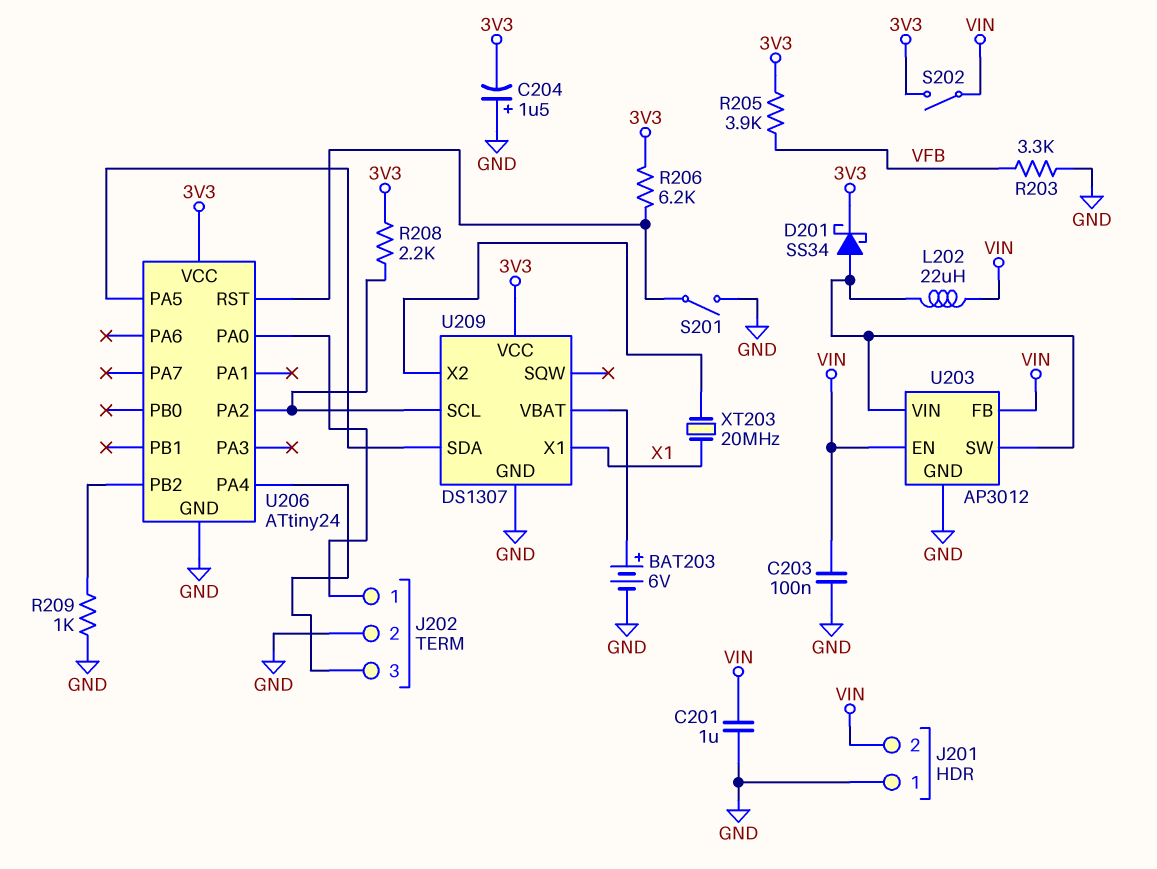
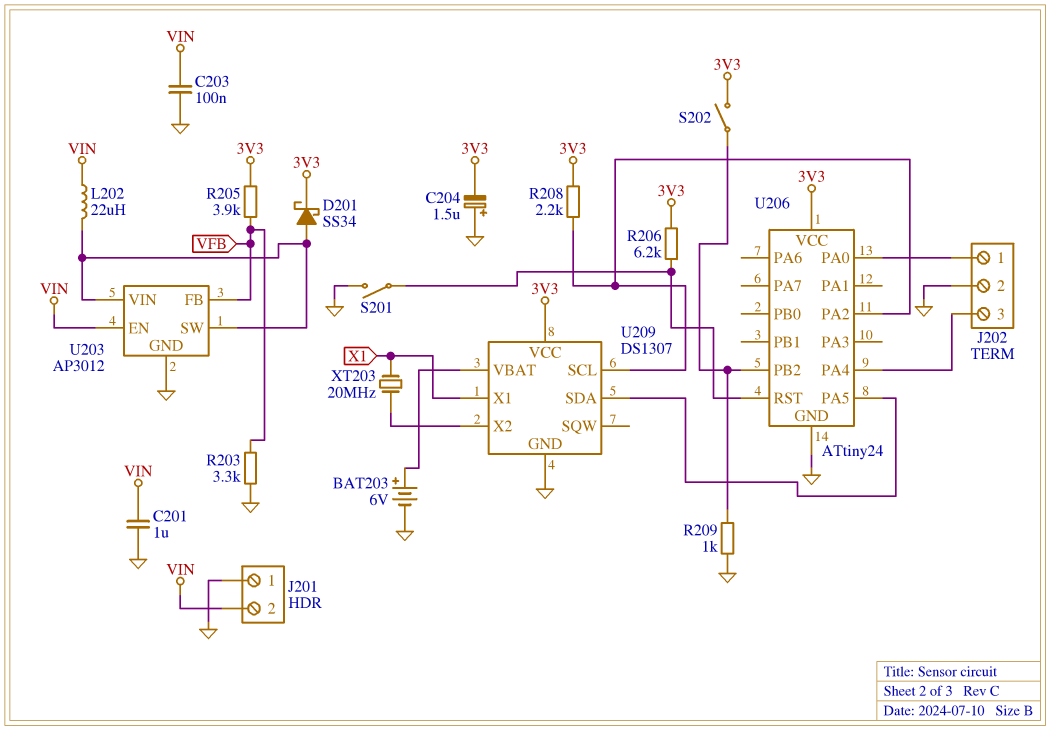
S202: switch (3V3, VIN) -> switch (3V3, U206/PB2)
U203 pin FB: VIN -> VFB

